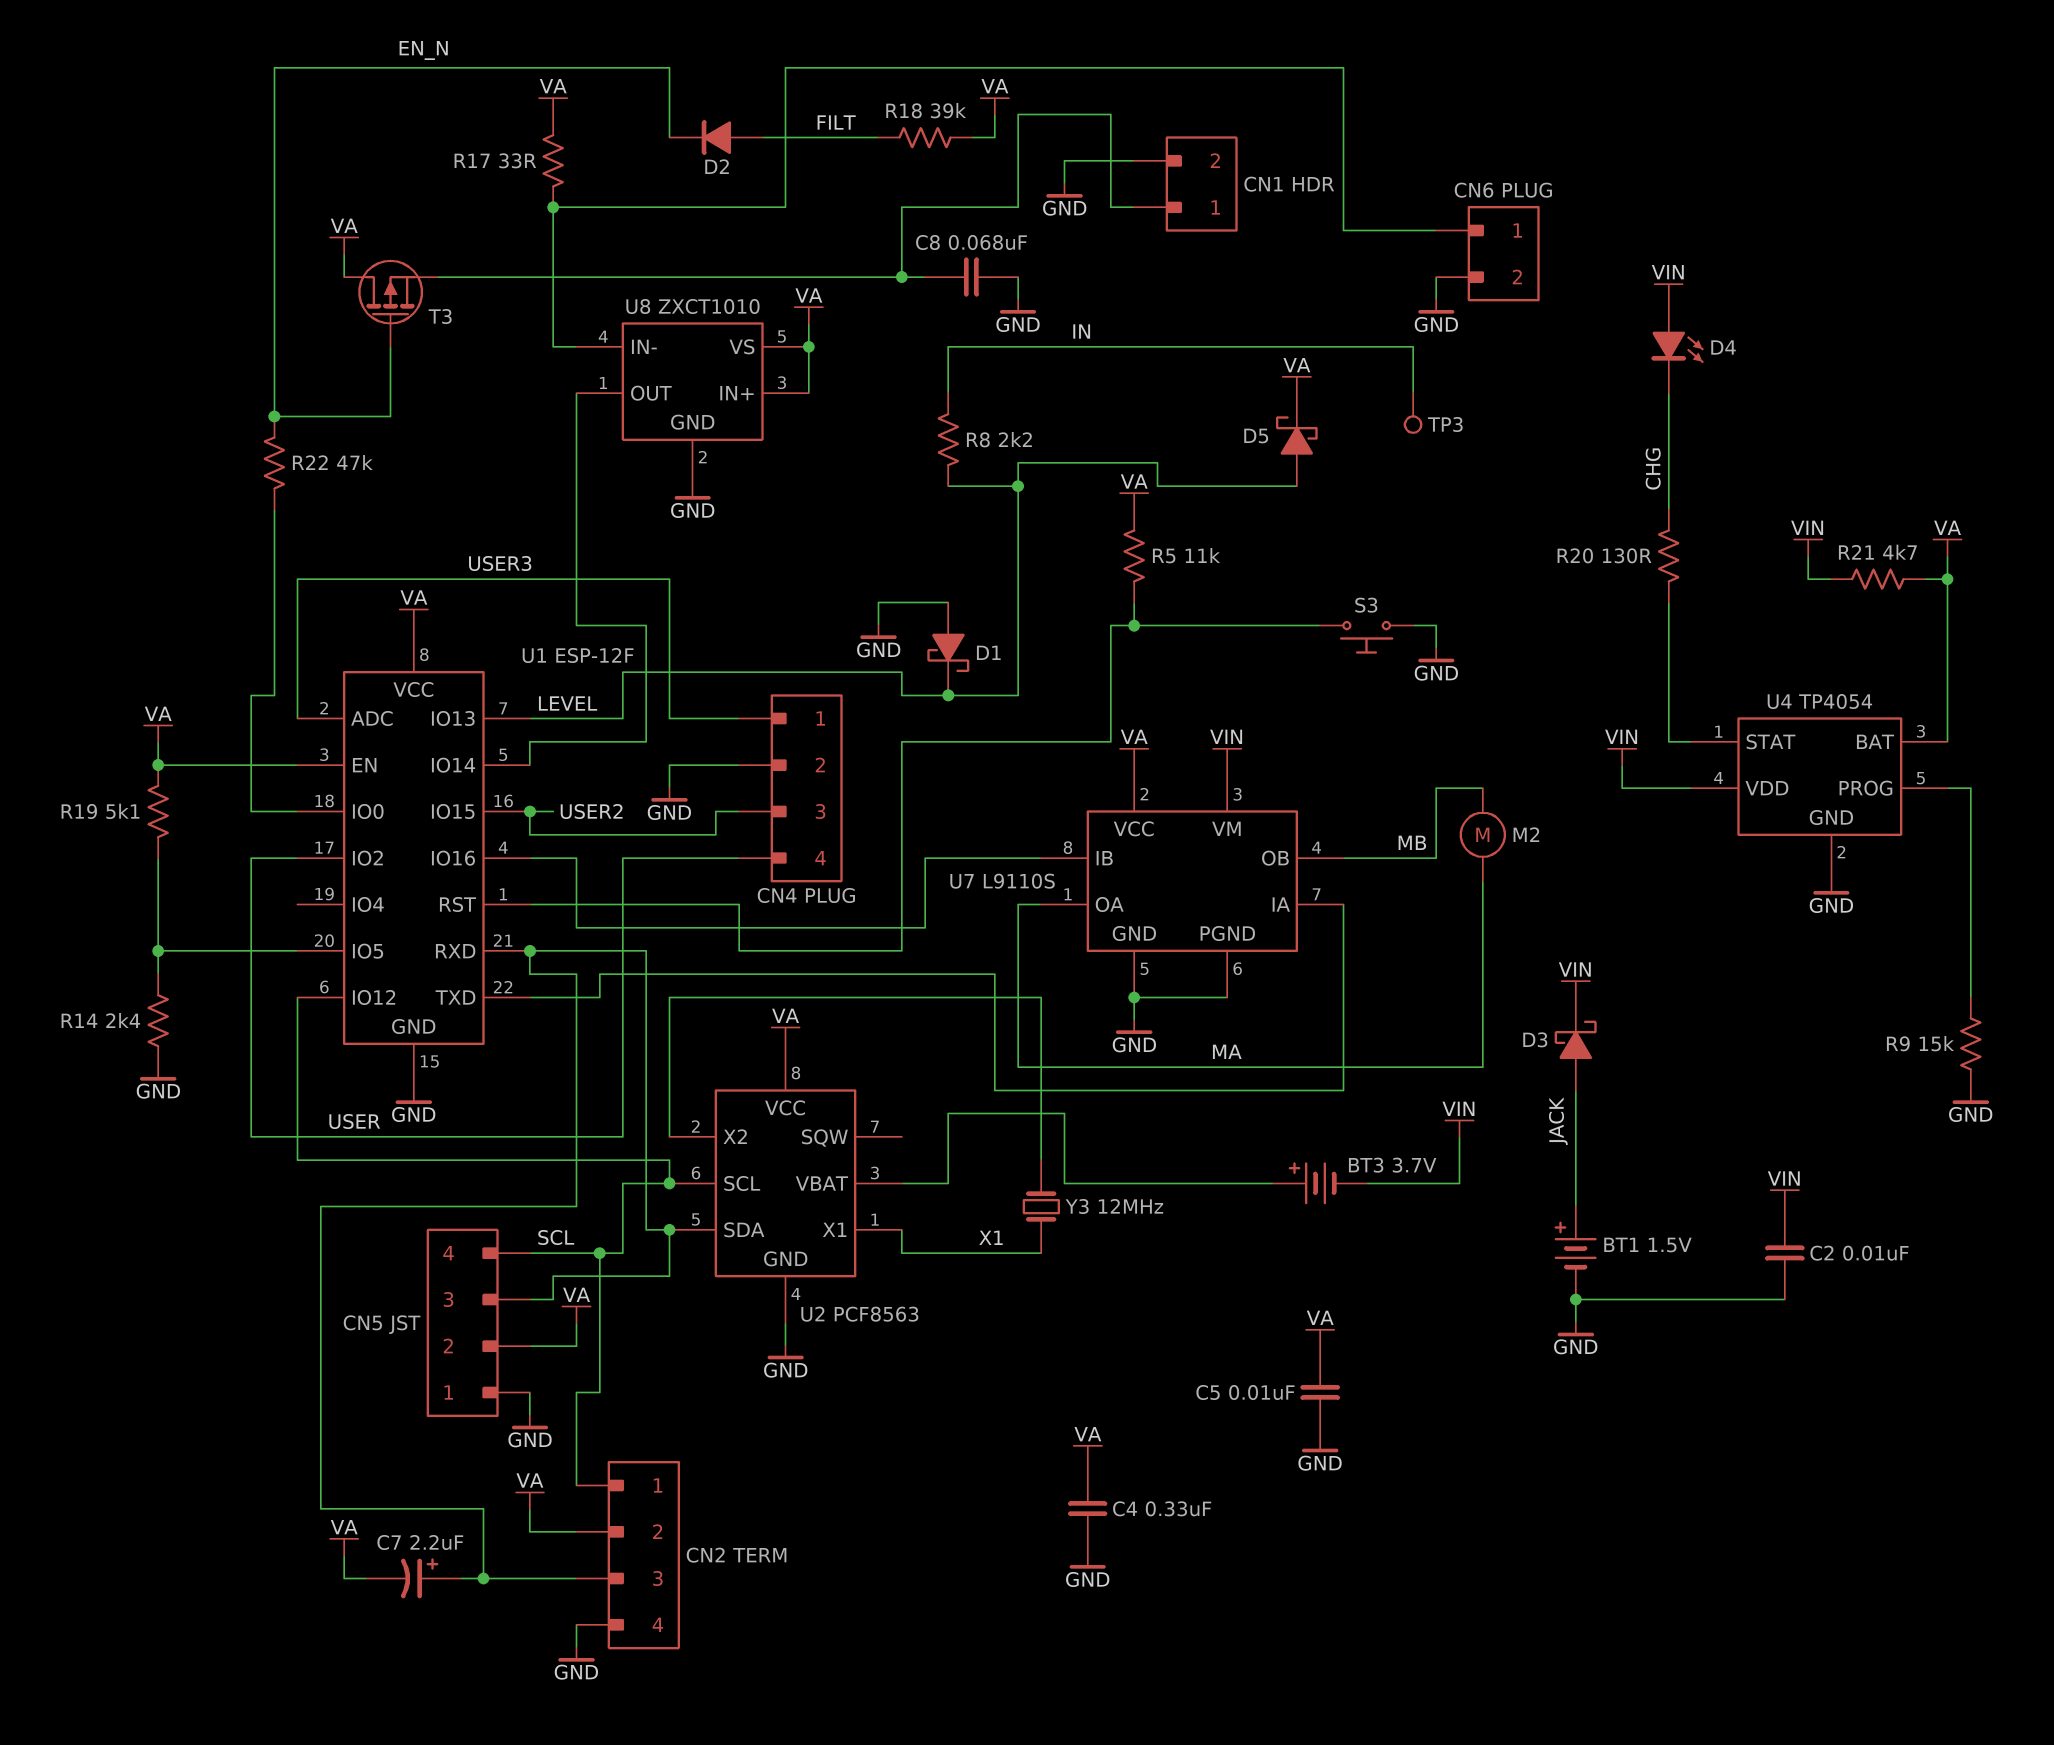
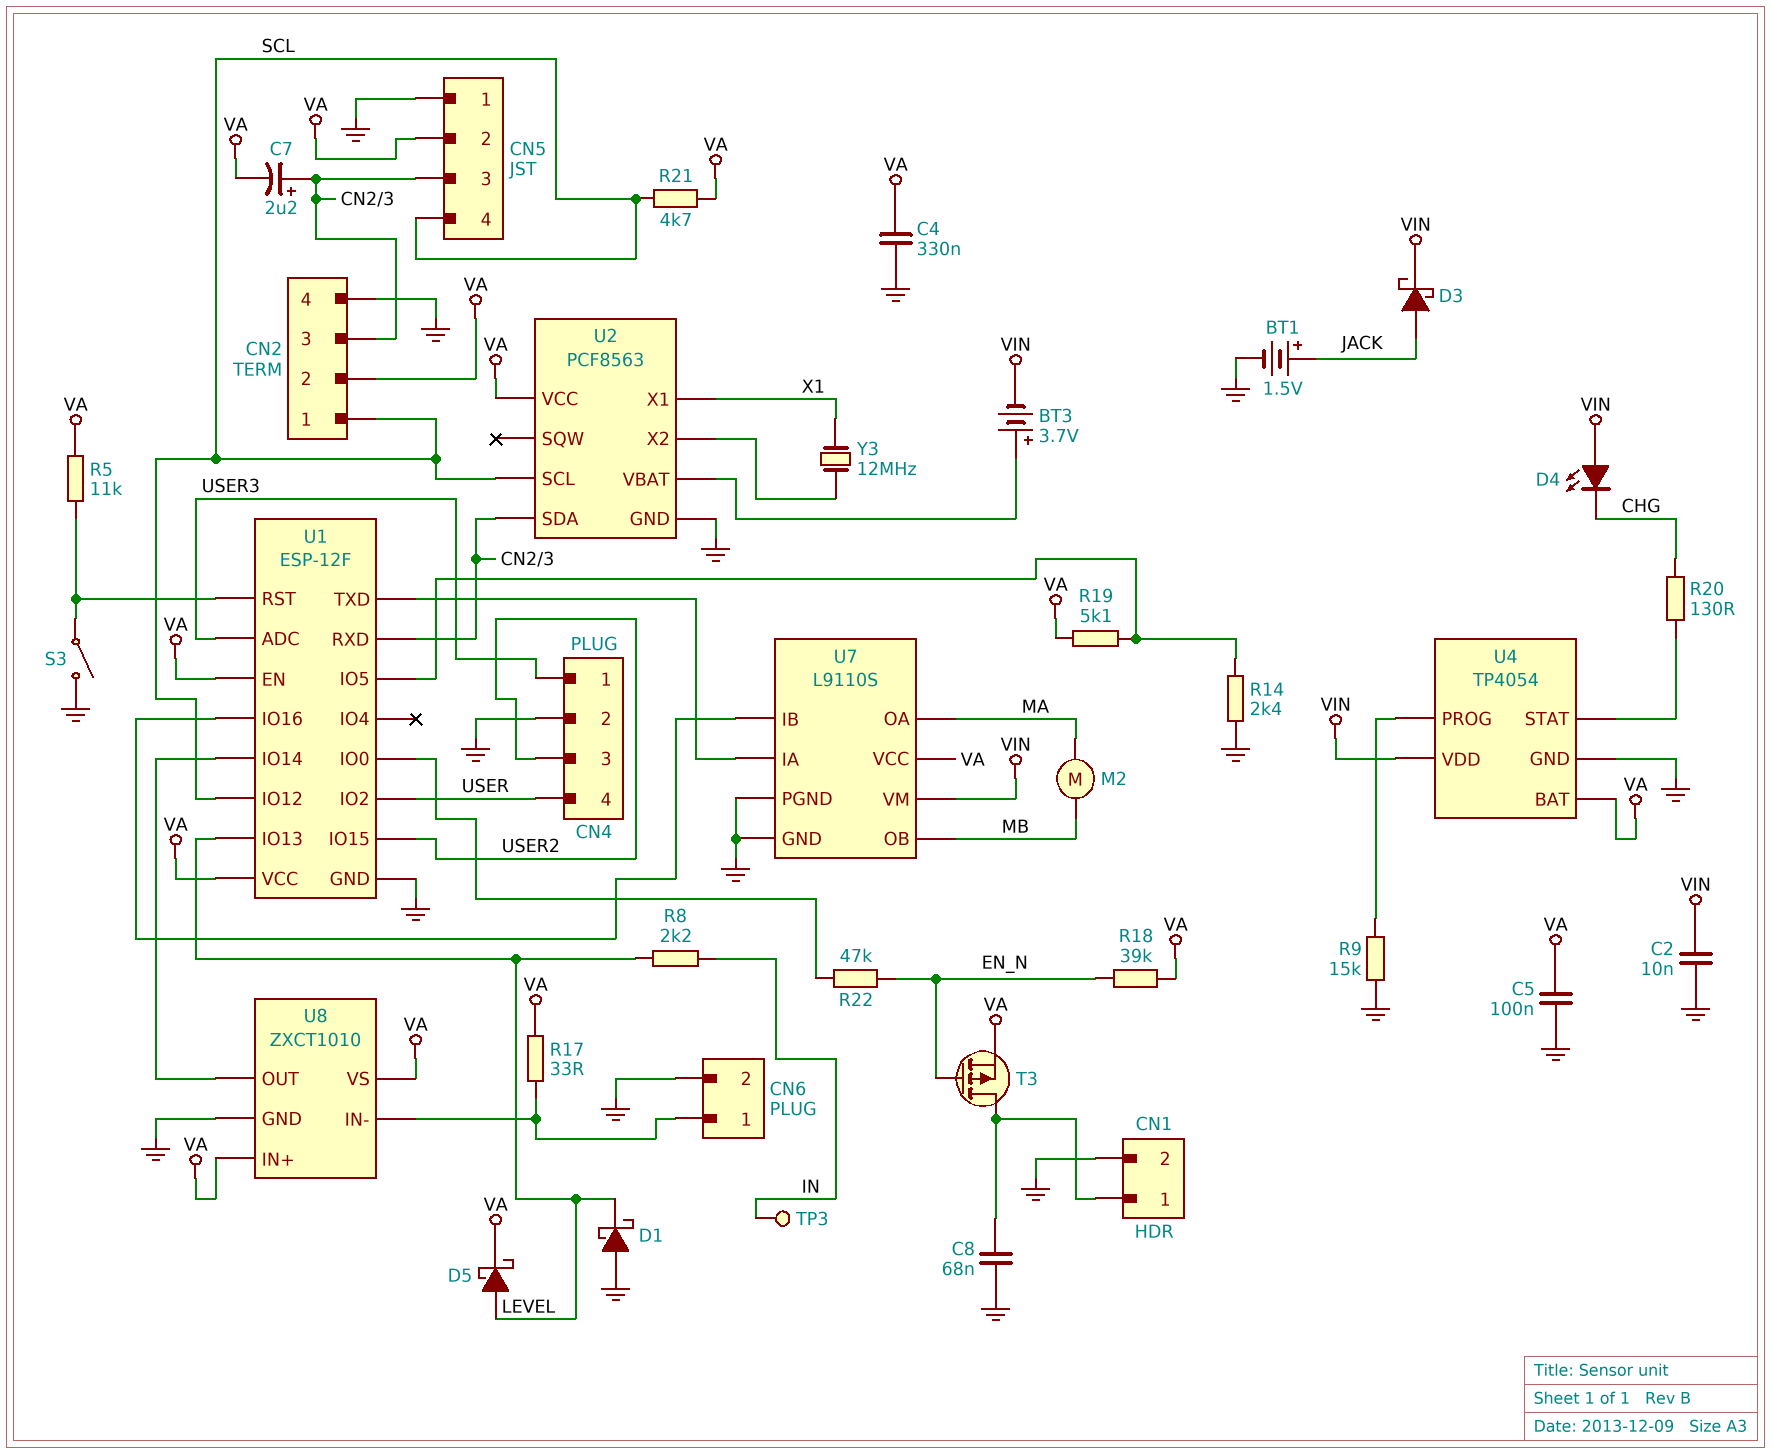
C5: 10nF (GND, VA) -> 100nF (GND, VA)
D2: diode (A FILT, K EN_N) -> none
R18: 39k (FILT, VA) -> 39k (EN_N, VA)
R21: 4.7k (VA, VIN) -> 4.7k (SCL, VA)
S3: button (GND, U1/RST) -> switch (GND, U1/RST)
T3: PMOS (G EN_N, D VA, S CN1/1) -> PMOS (G EN_N, D CN1/1, S VA)

